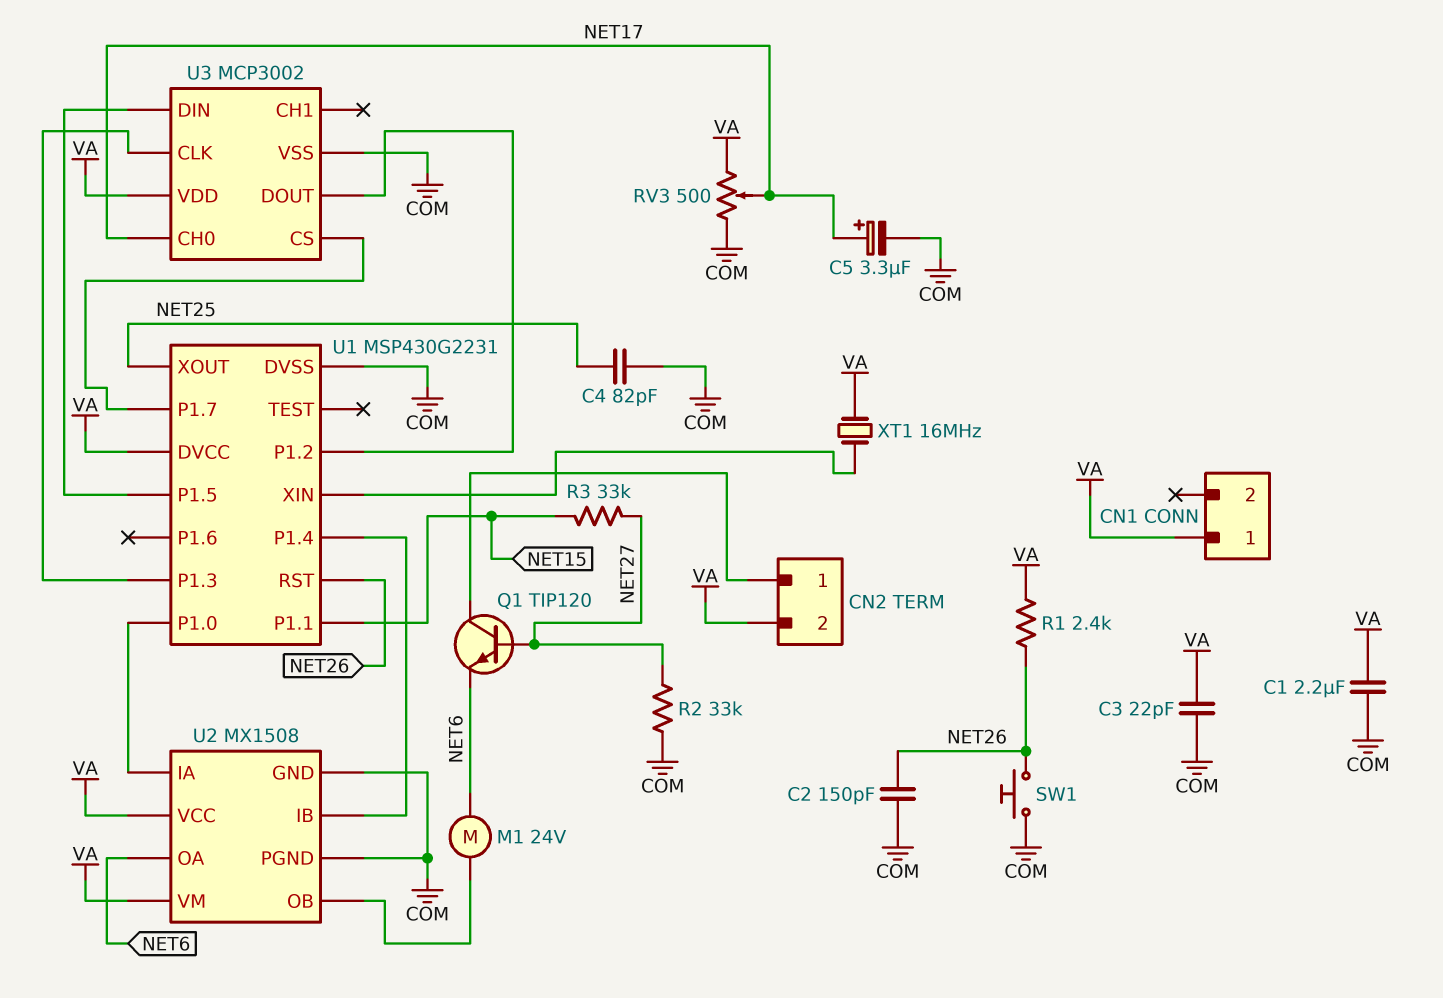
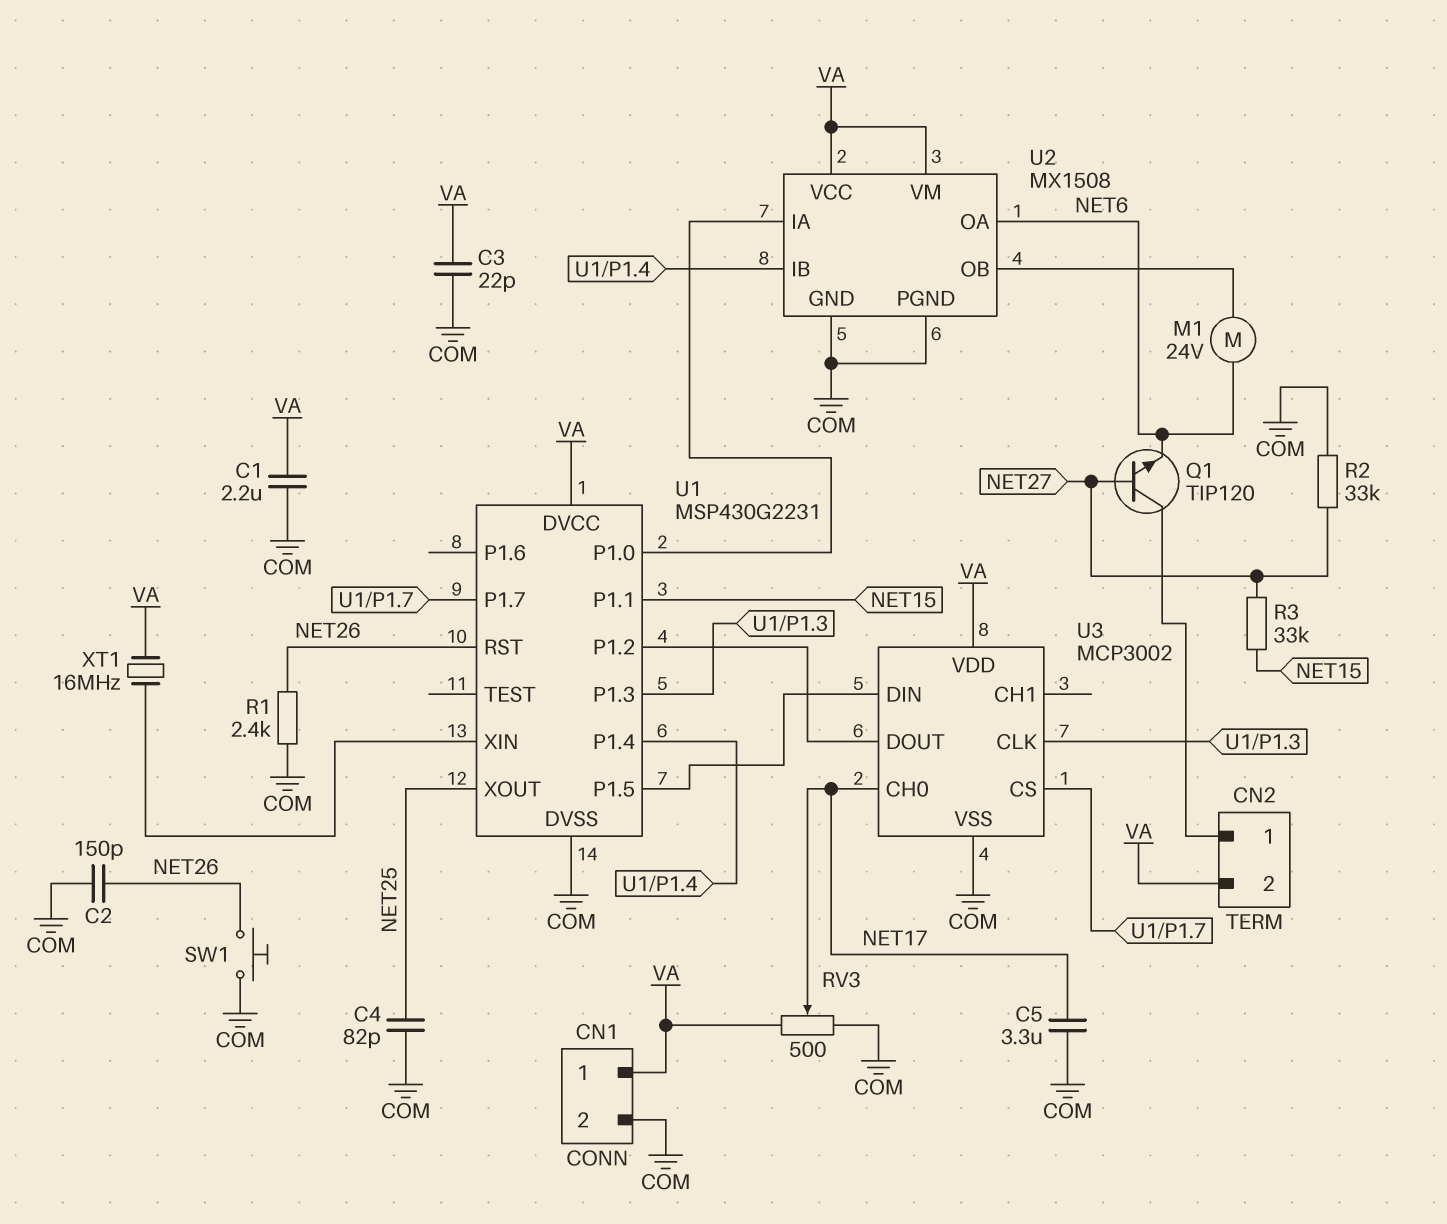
C5: 3.3uF (plus NET17, minus COM) -> 3.3uF (COM, NET17)
CN1 pin 2: none -> COM
R1: 2.4k (NET26, VA) -> 2.4k (COM, NET26)

